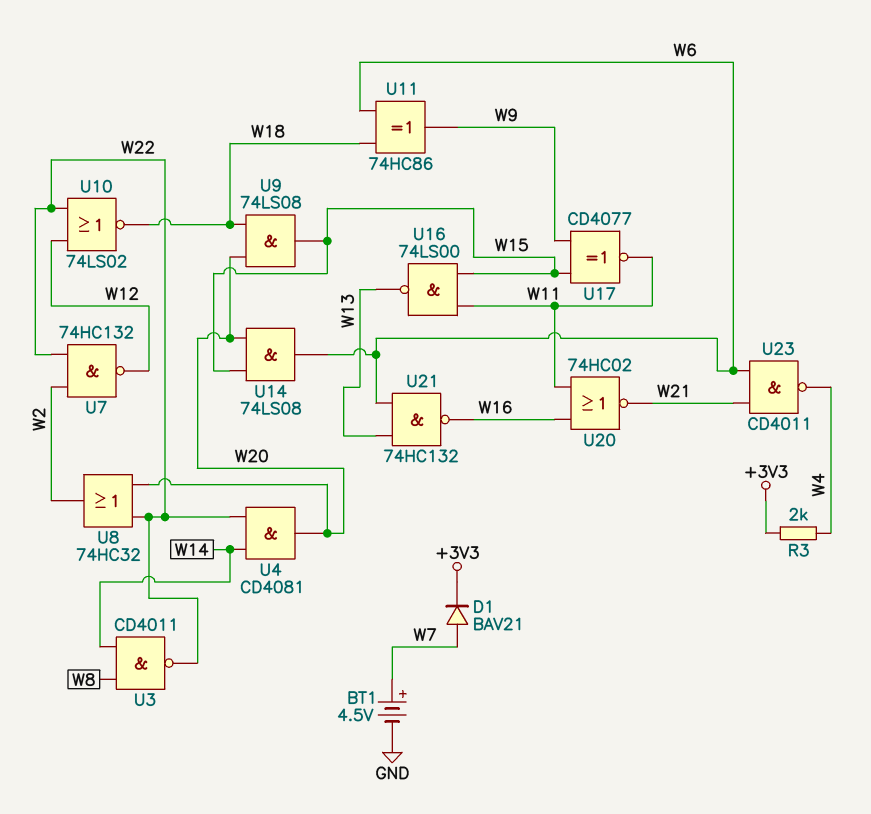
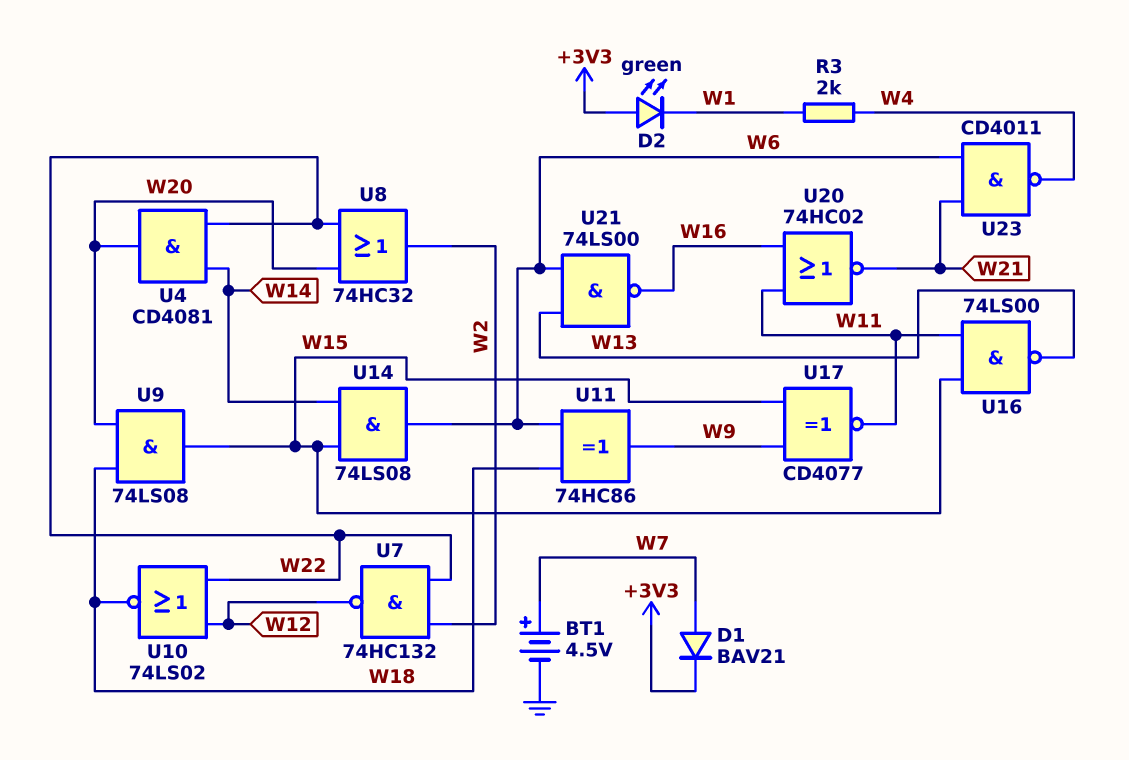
D2: none -> LED green (A +3V3, K W1)
R3: 2k (+3V3, W4) -> 2k (W1, W4)
U3: NAND CD4011 (in W8, in W14, out W22) -> none
U14: AND 74LS08 (in W15, in W20, out W6) -> AND 74LS08 (in W14, in W15, out W6)
U21: NAND 74HC132 (in W6, in W13, out W16) -> NAND 74LS00 (in W6, in W13, out W16)

